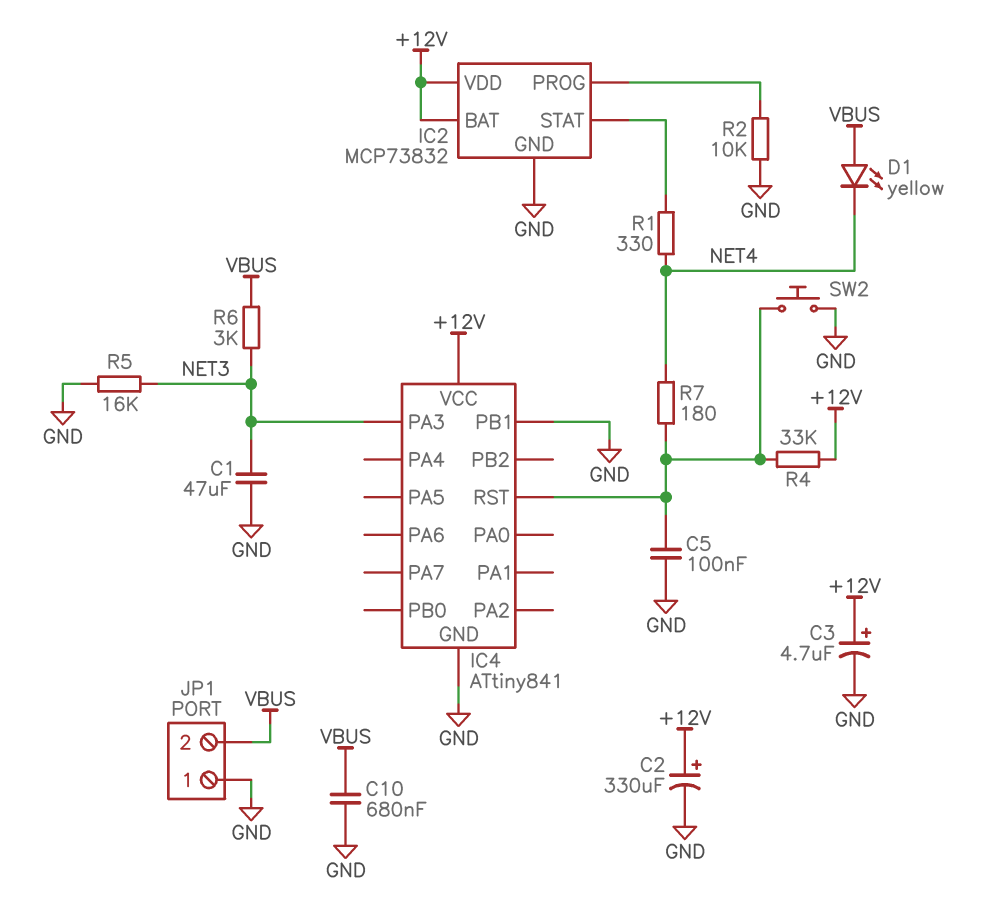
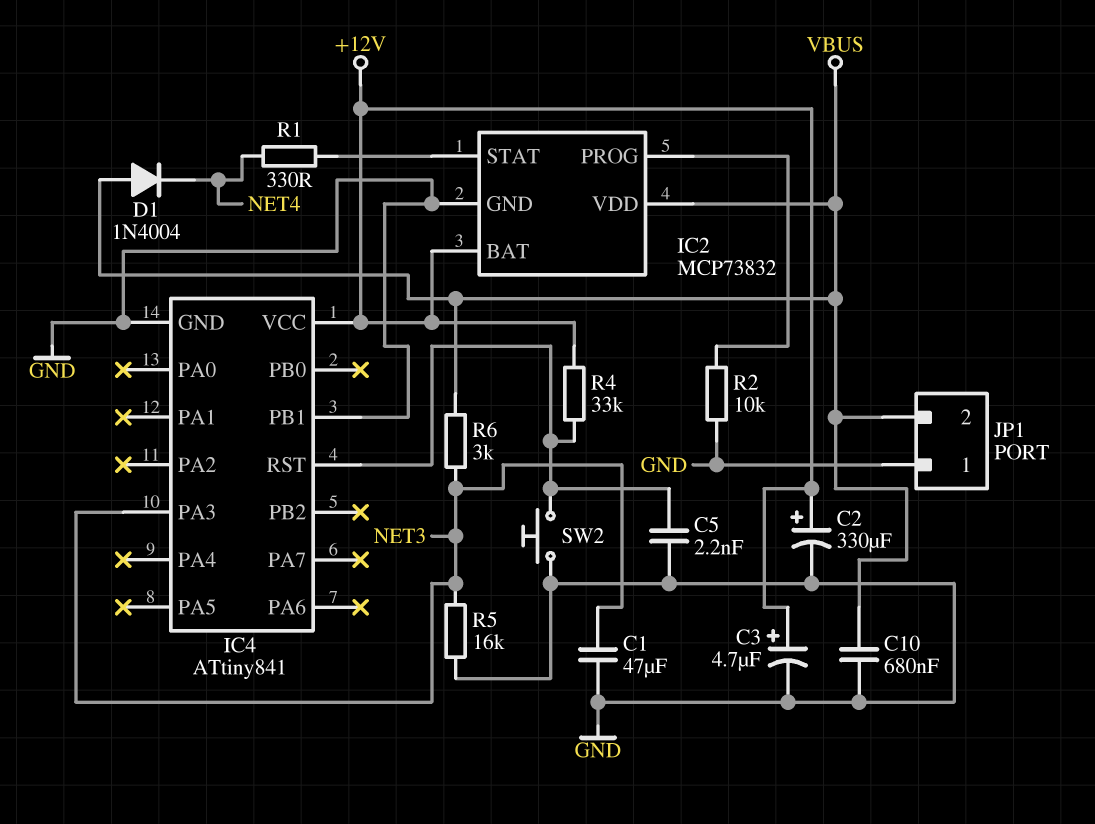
C5: 100nF (GND, IC4/RST) -> 2.2nF (GND, IC4/RST)
D1: LED yellow (A VBUS, K NET4) -> diode 1N4004 (A VBUS, K NET4)
IC2 pin VDD: +12V -> VBUS
R7: 180 (IC4/RST, NET4) -> none

